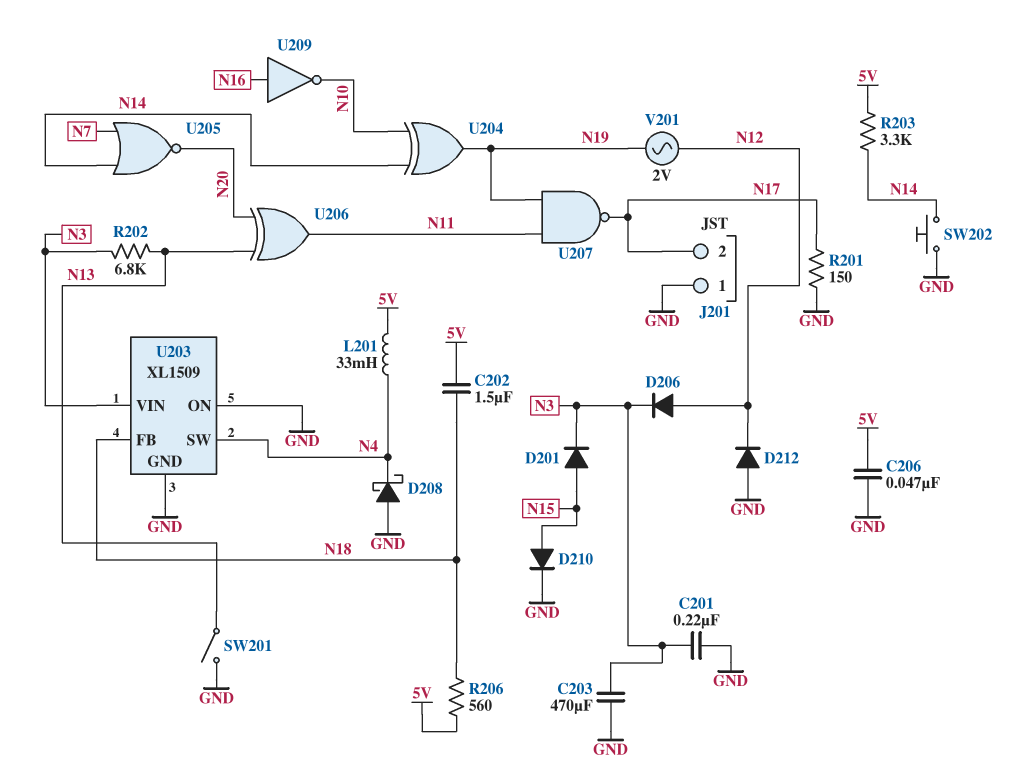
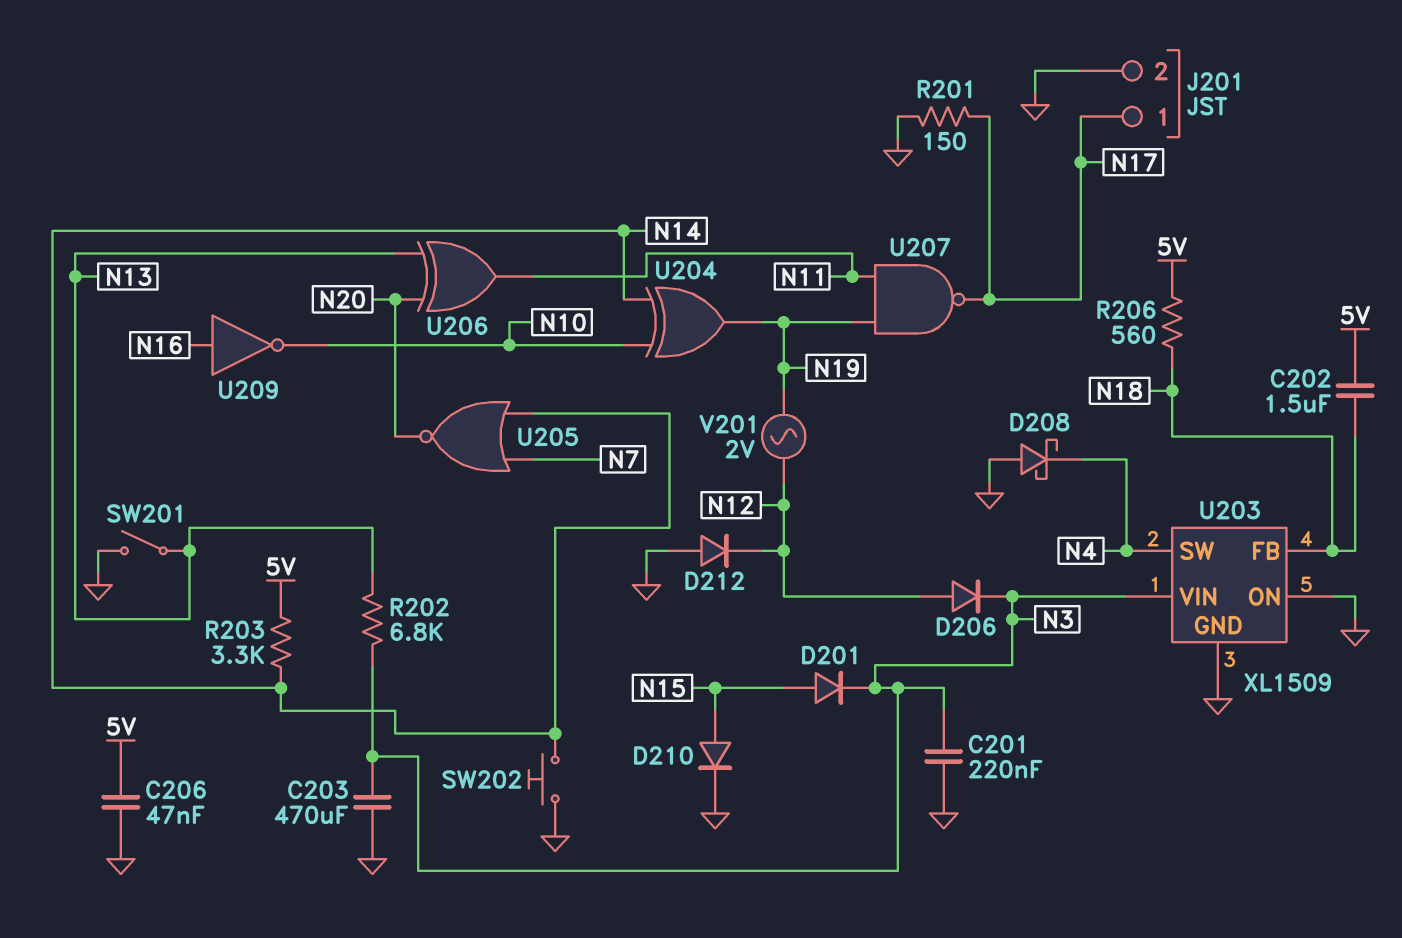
J201 pin 1: GND -> N17
J201 pin 2: N17 -> GND
L201: 33mH (5V, N4) -> none

